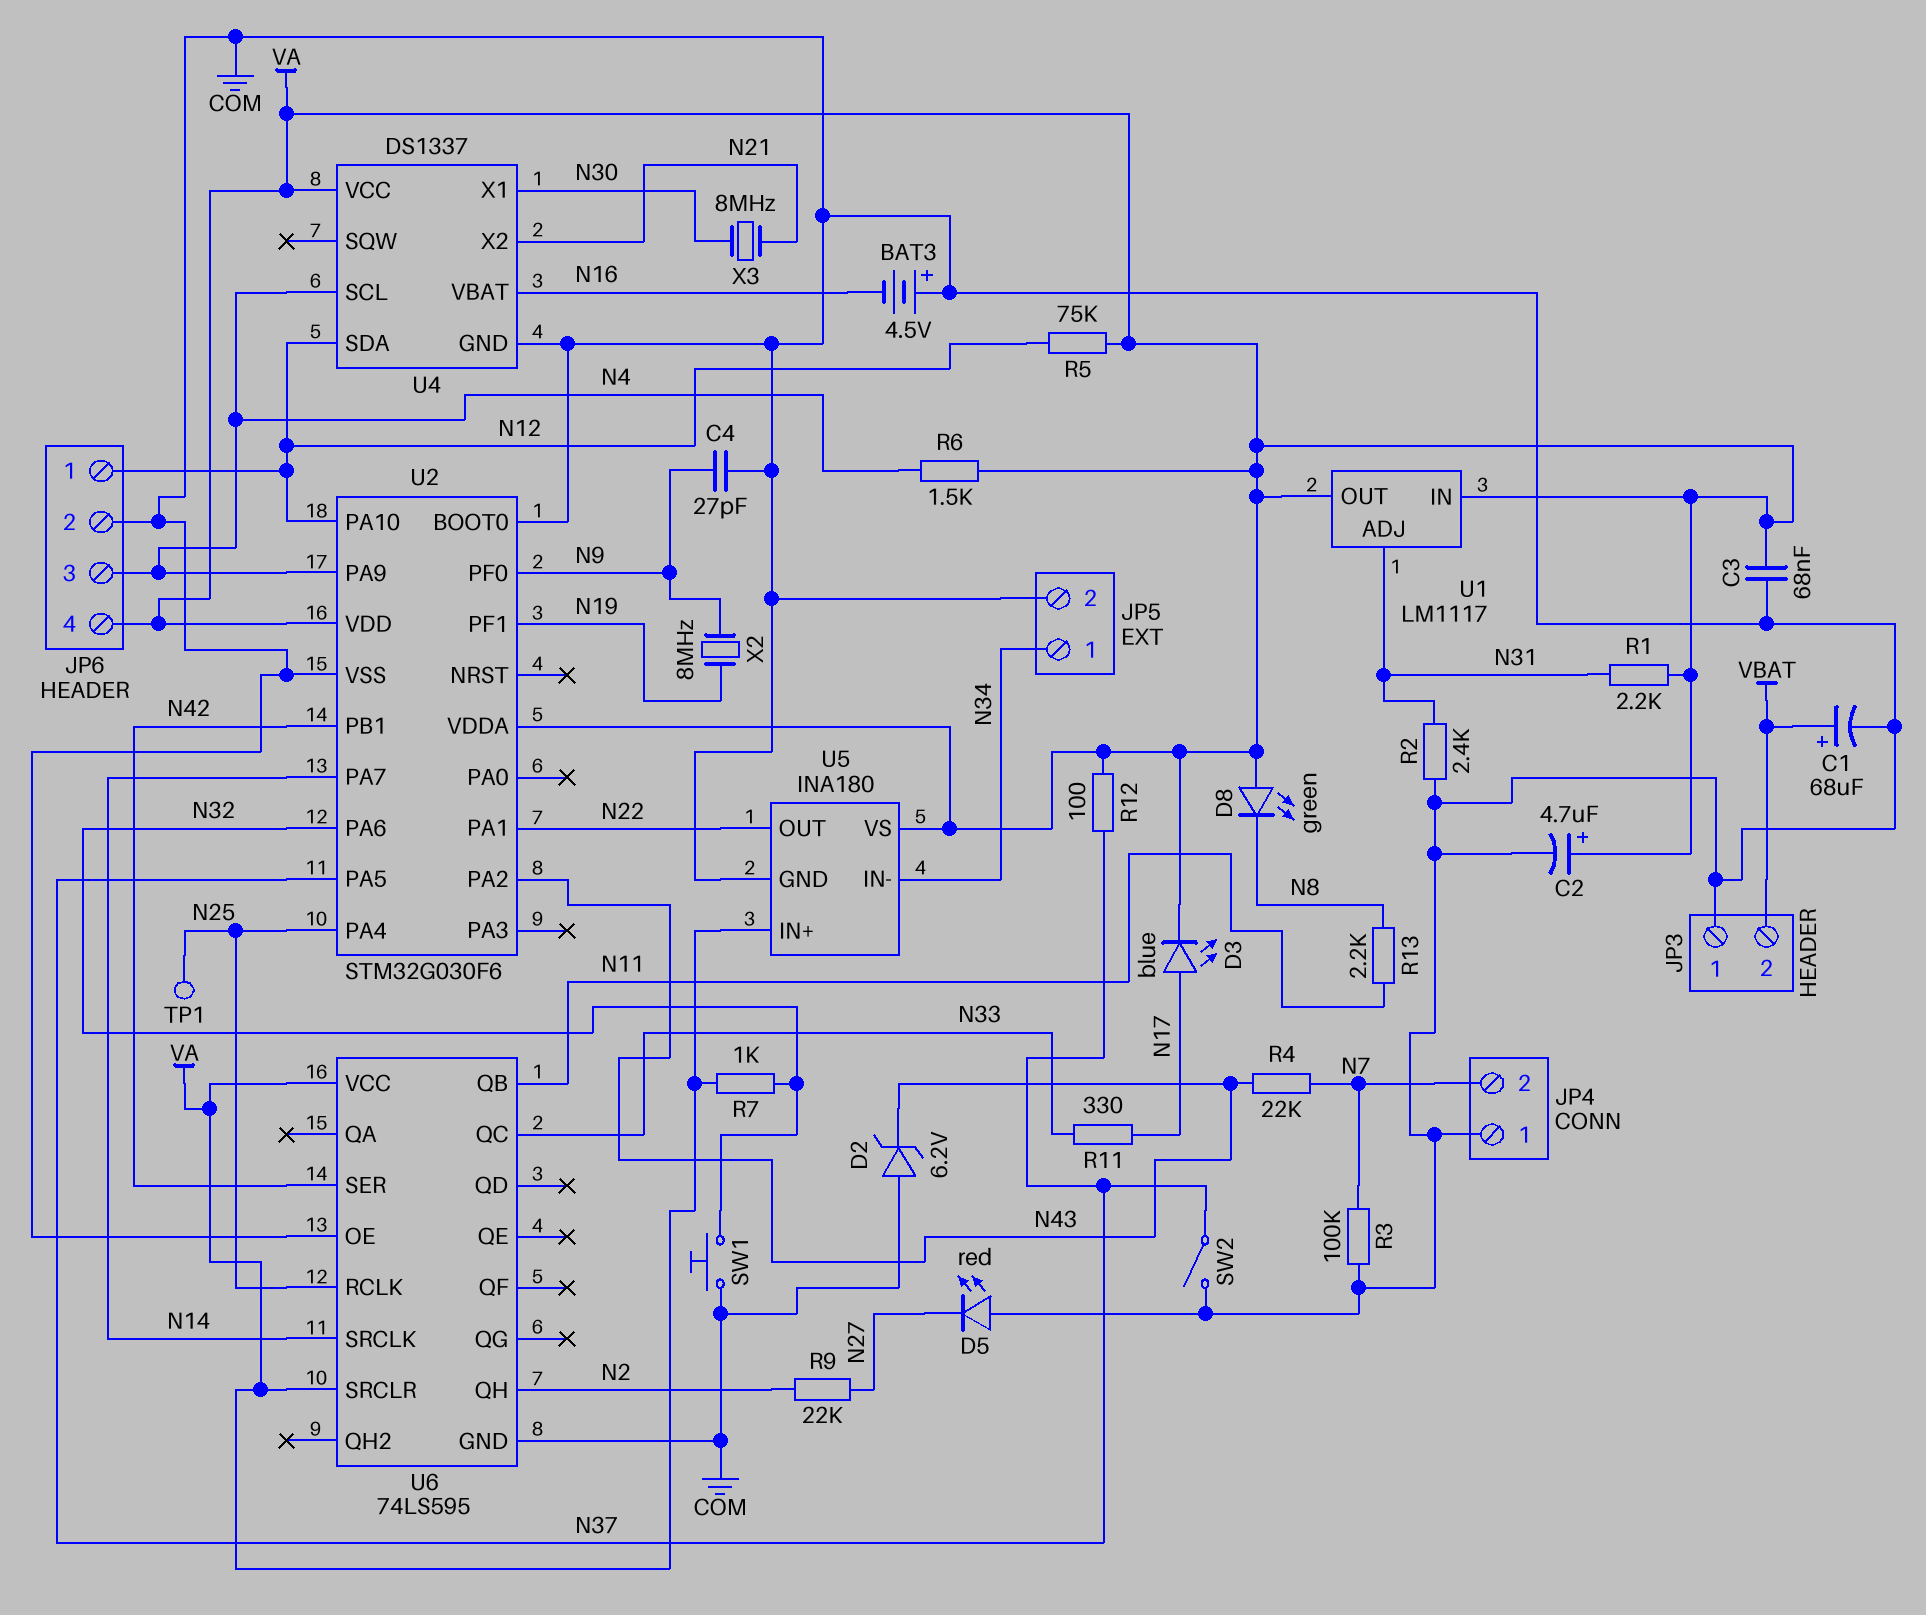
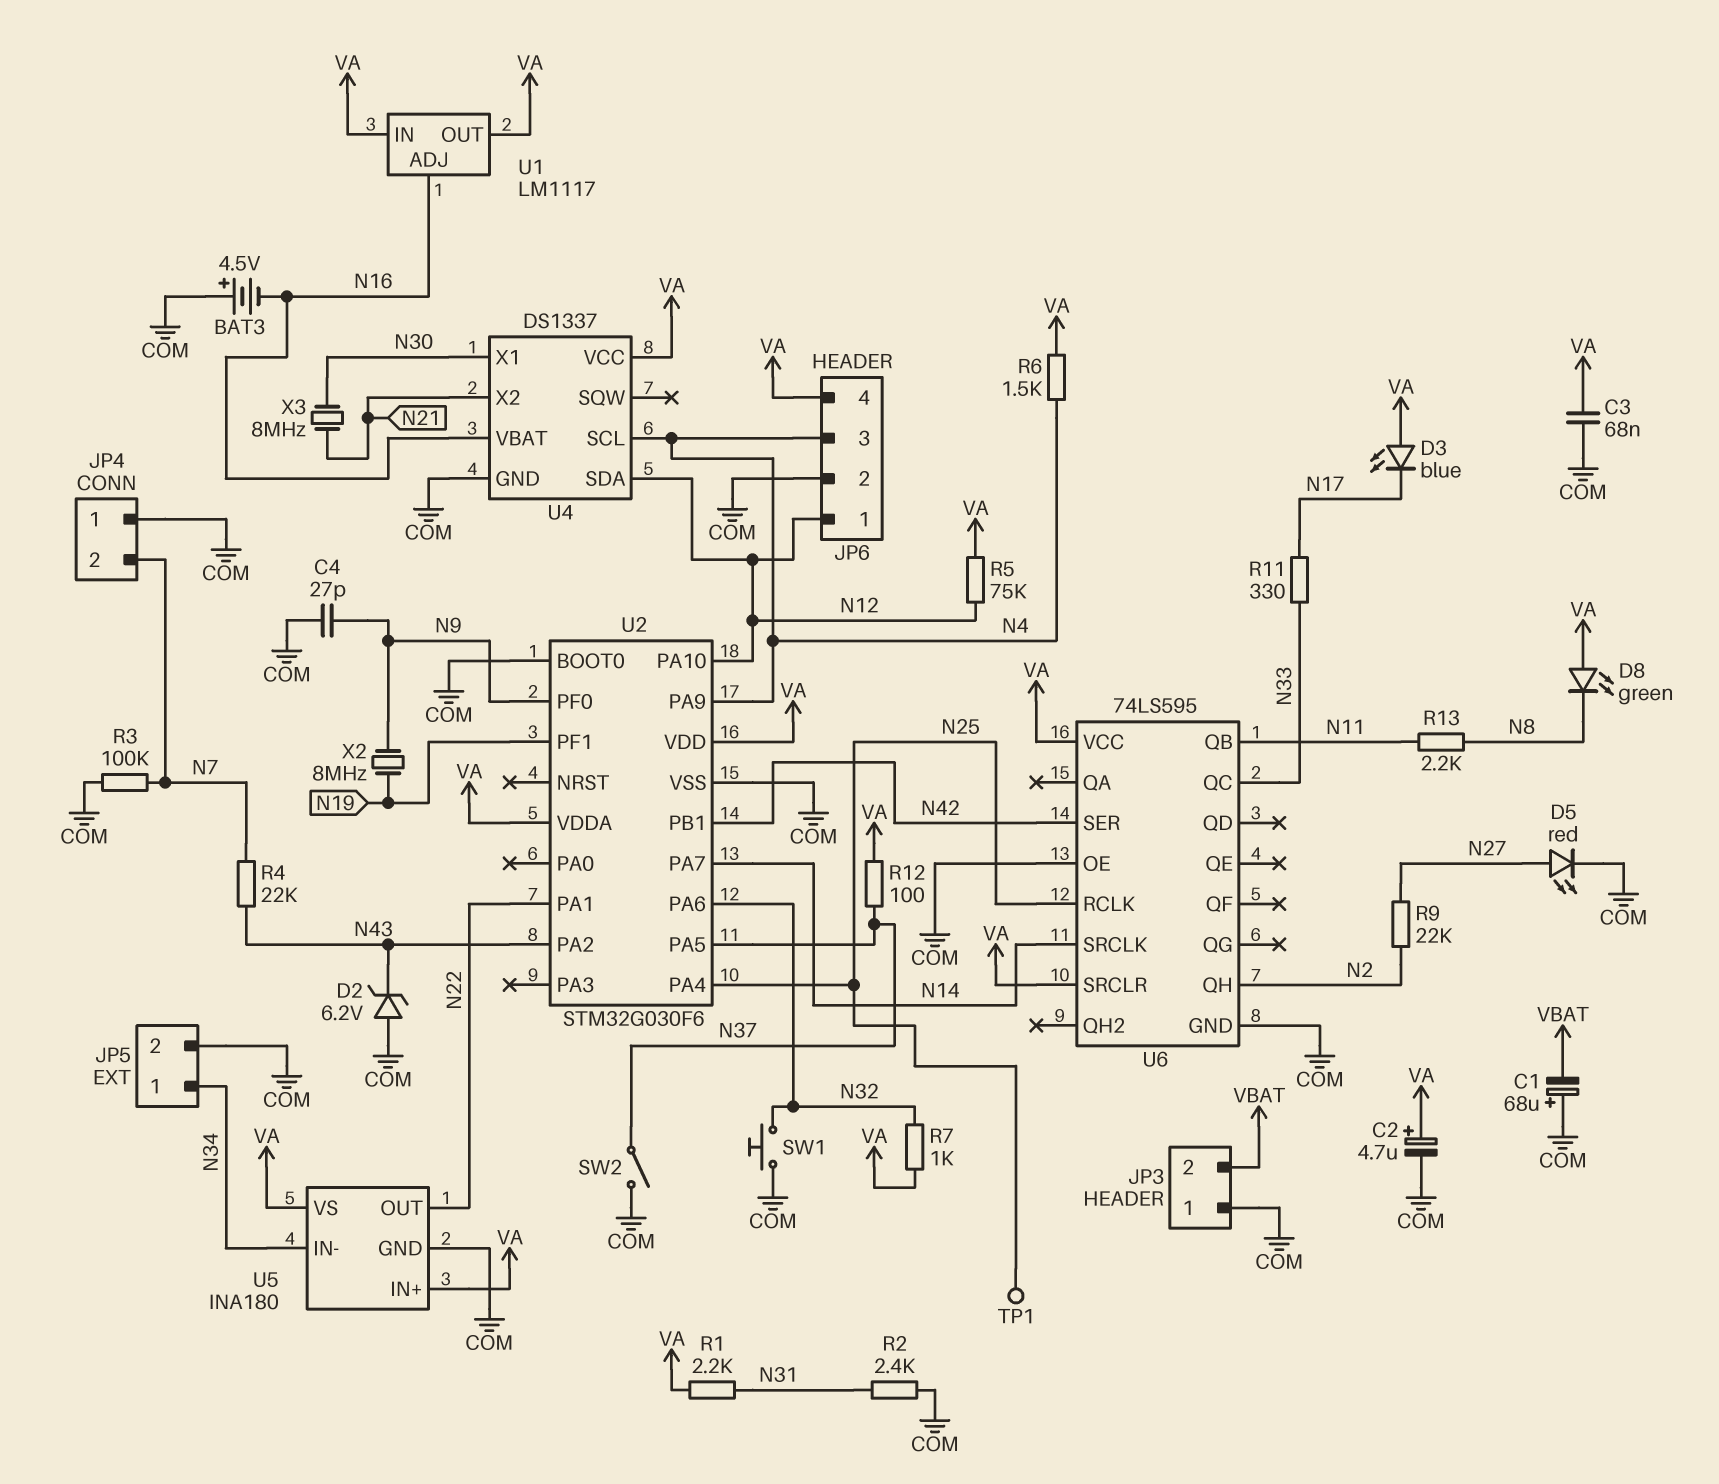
C1: 68uF (plus VBAT, minus COM) -> 68uF (plus COM, minus VBAT)
D3: LED blue (A N17, K VA) -> LED blue (A VA, K N17)
D5: LED red (A COM, K N27) -> LED red (A N27, K COM)
U1 pin ADJ: N31 -> N16

